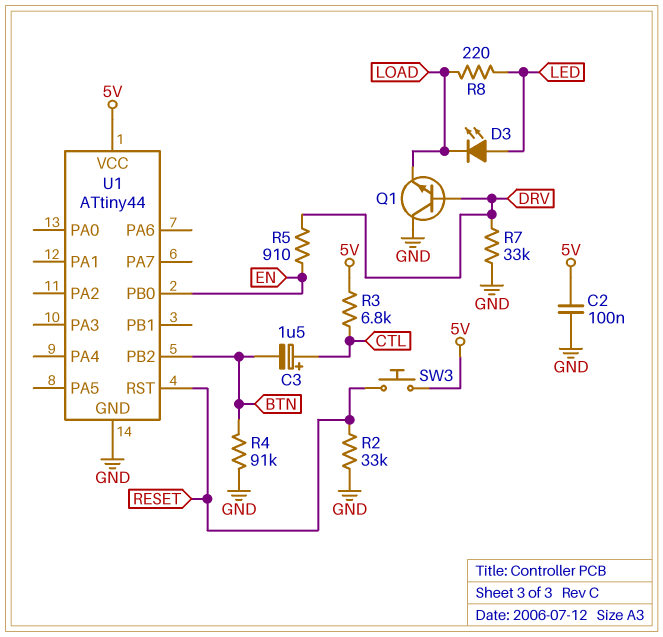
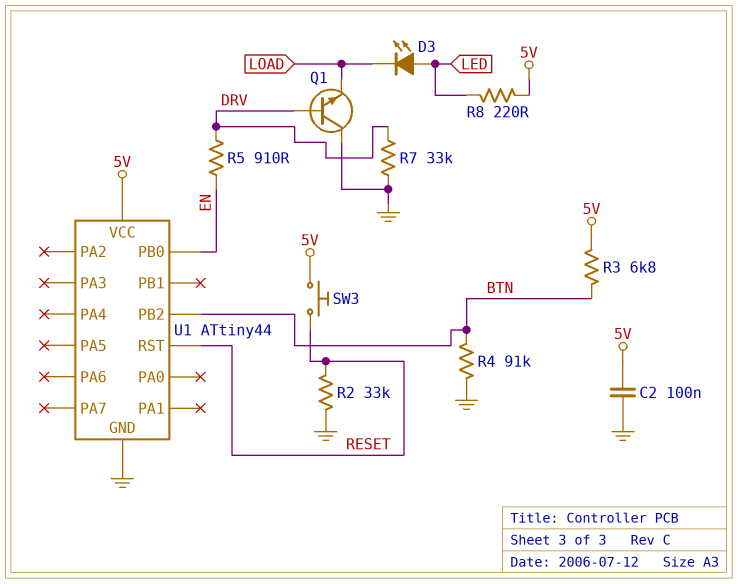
C3: 1.5uF (plus CTL, minus BTN) -> none
R3: 6.8k (5V, CTL) -> 6.8k (5V, BTN)
R8: 220 (LED, LOAD) -> 220 (5V, LED)

